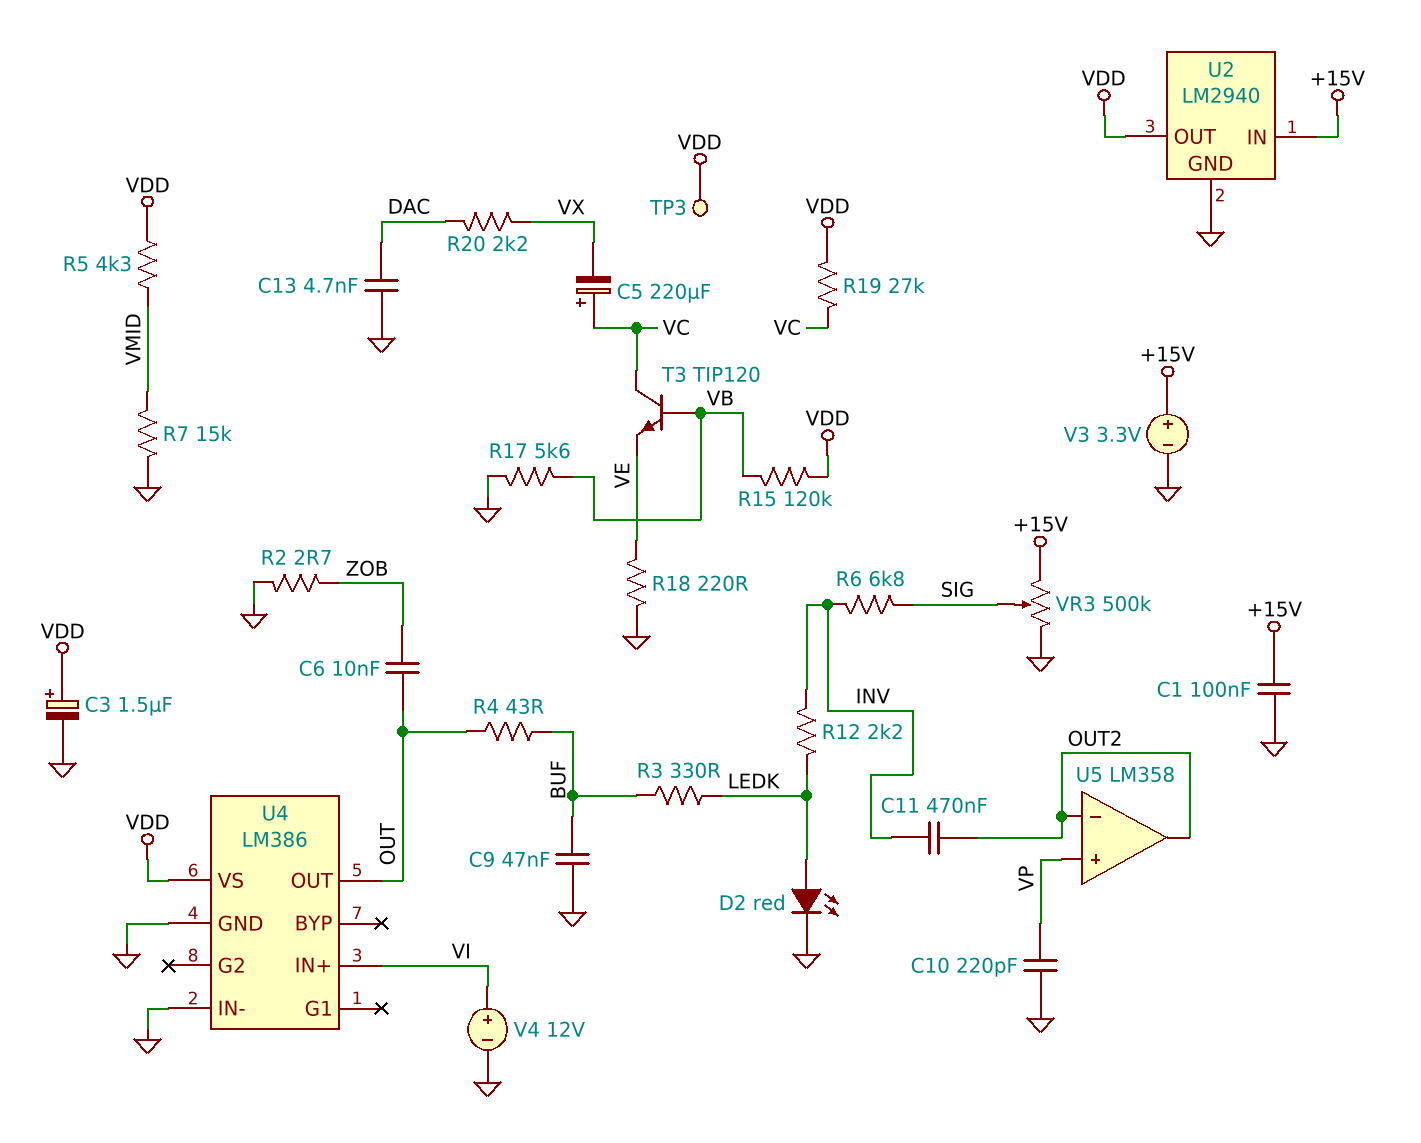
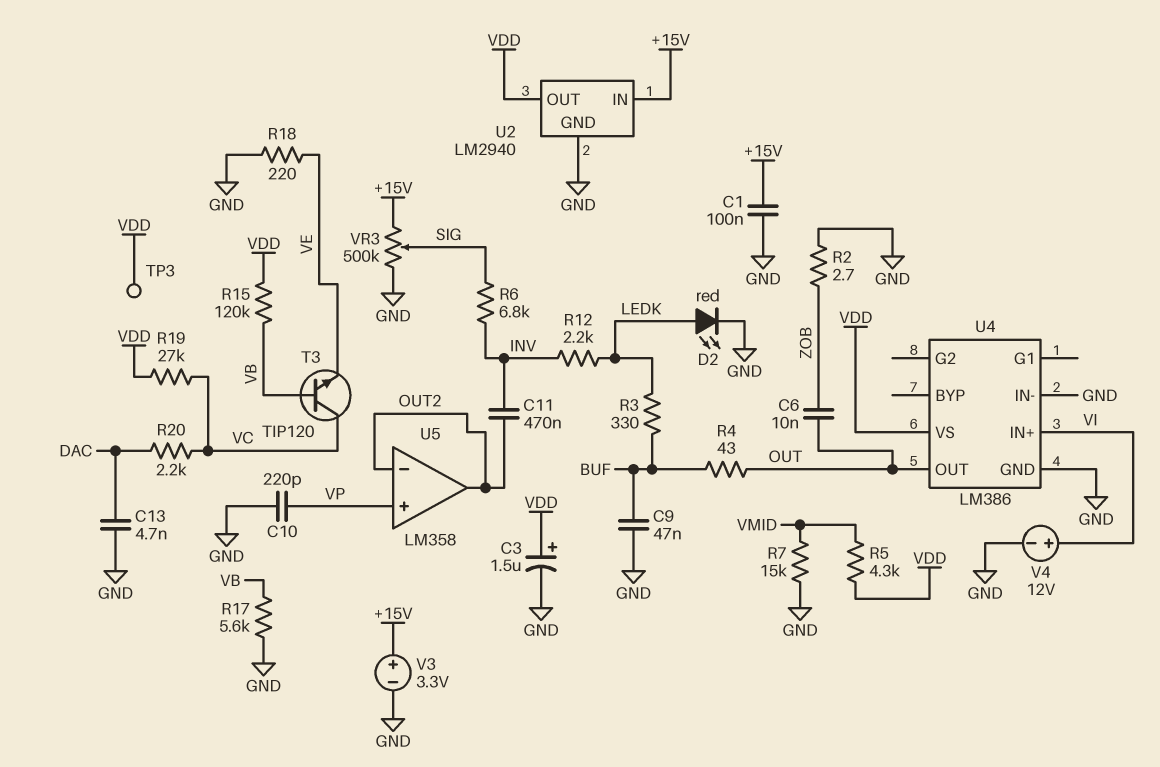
C5: 220uF (plus VC, minus VX) -> none
R20: 2.2k (DAC, VX) -> 2.2k (DAC, VC)

